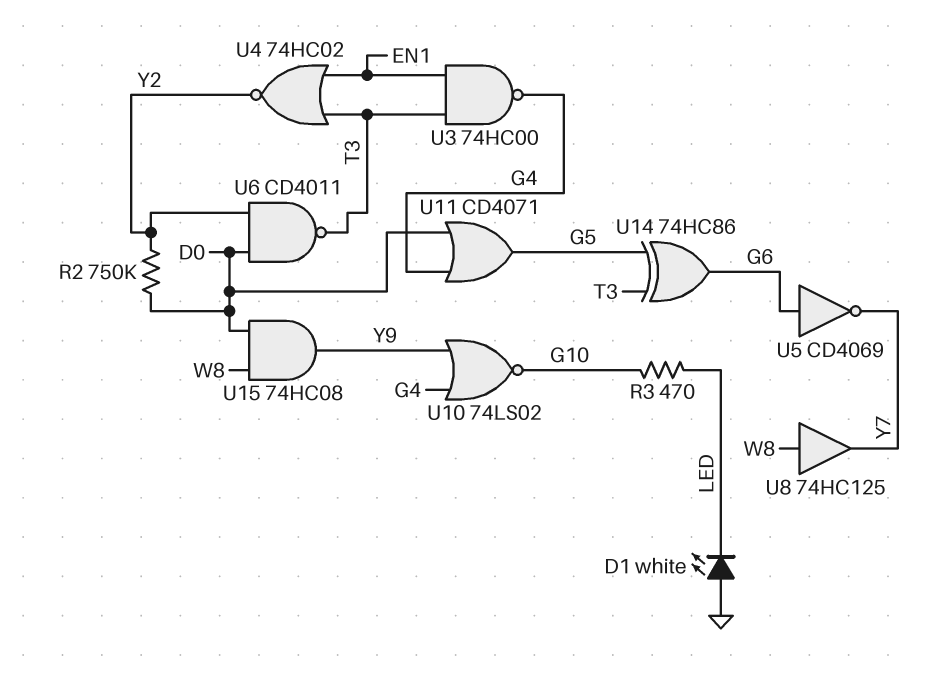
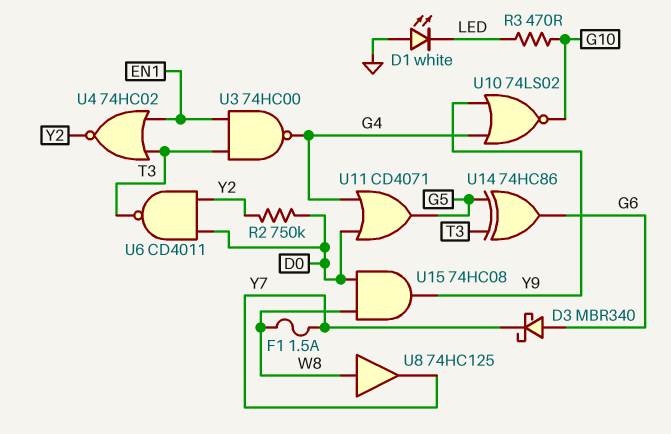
D3: none -> schottky MBR340 (A G6, K Y7)
F1: none -> 1.5A (W8, Y7)
U5: NOT CD4069 (in G6, out Y7) -> none

